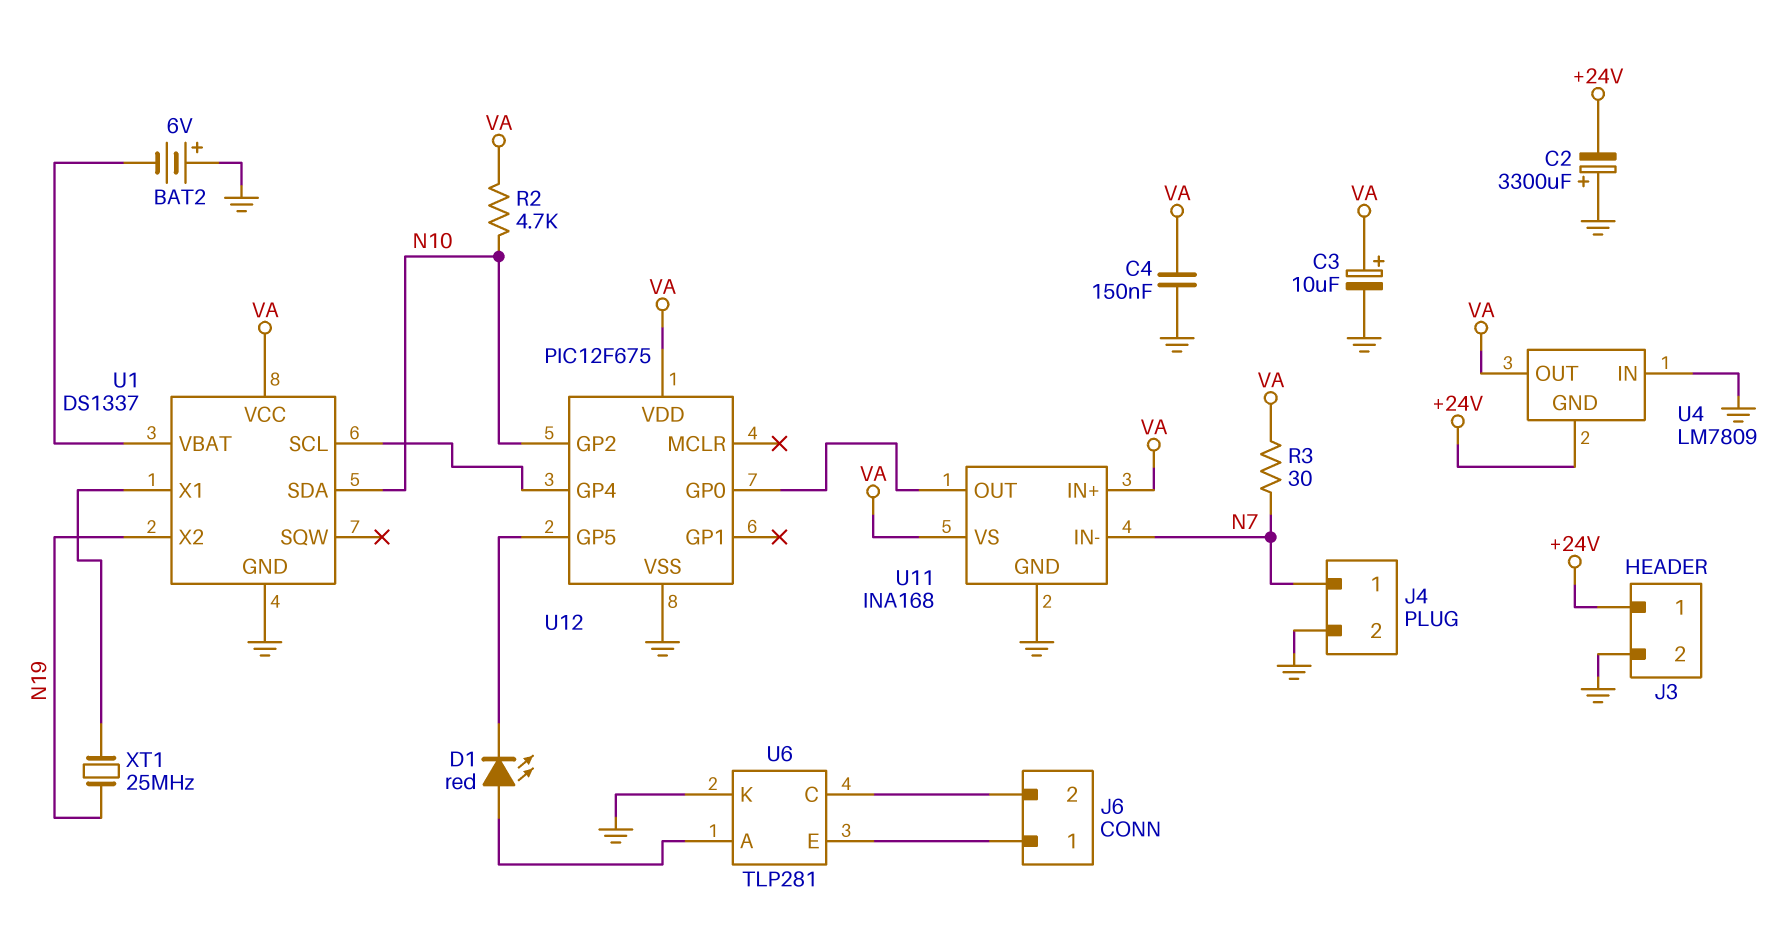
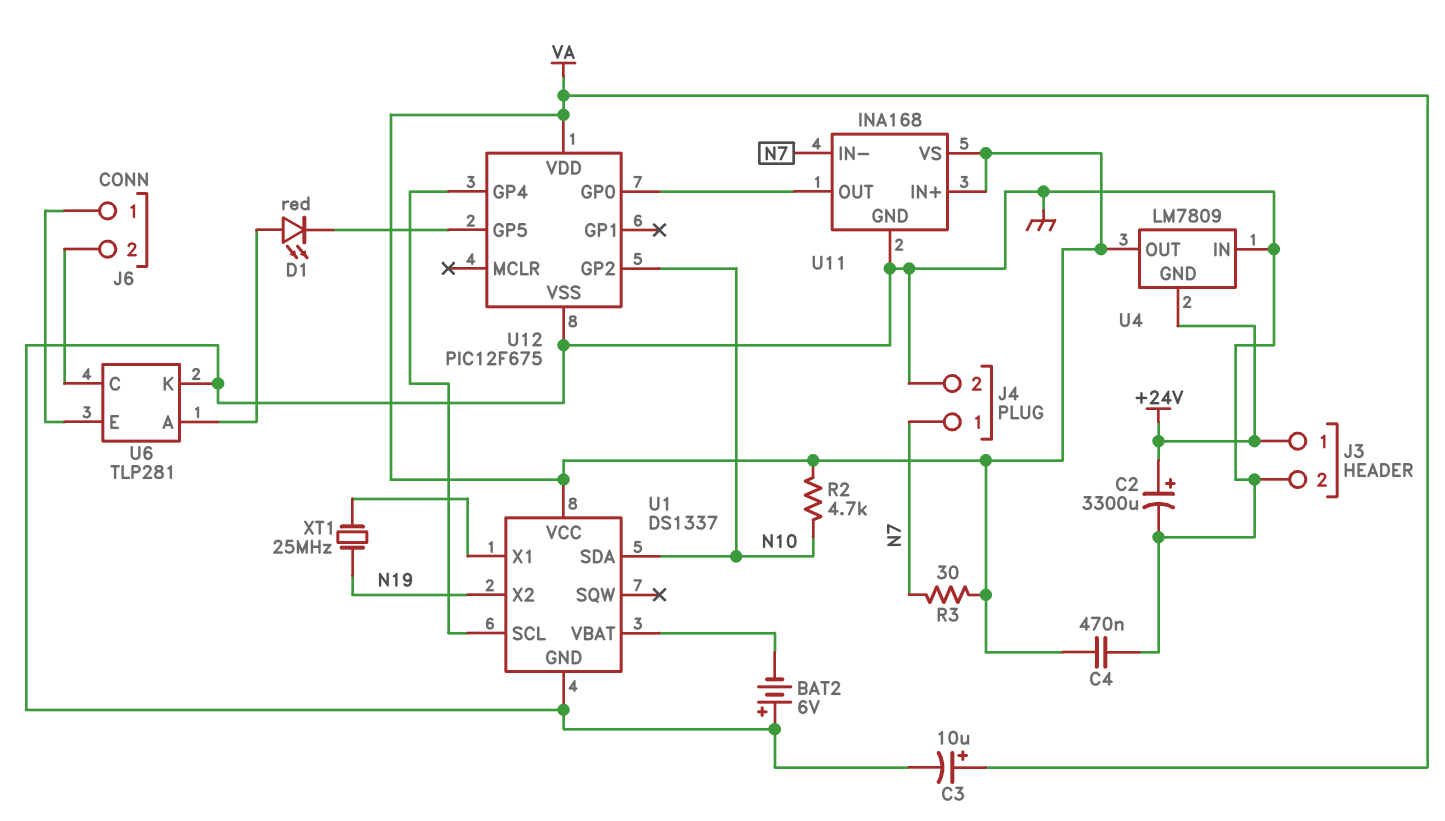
C2: 3300uF (plus GND, minus +24V) -> 3300uF (plus +24V, minus GND)
C4: 150nF (GND, VA) -> 470nF (GND, VA)

